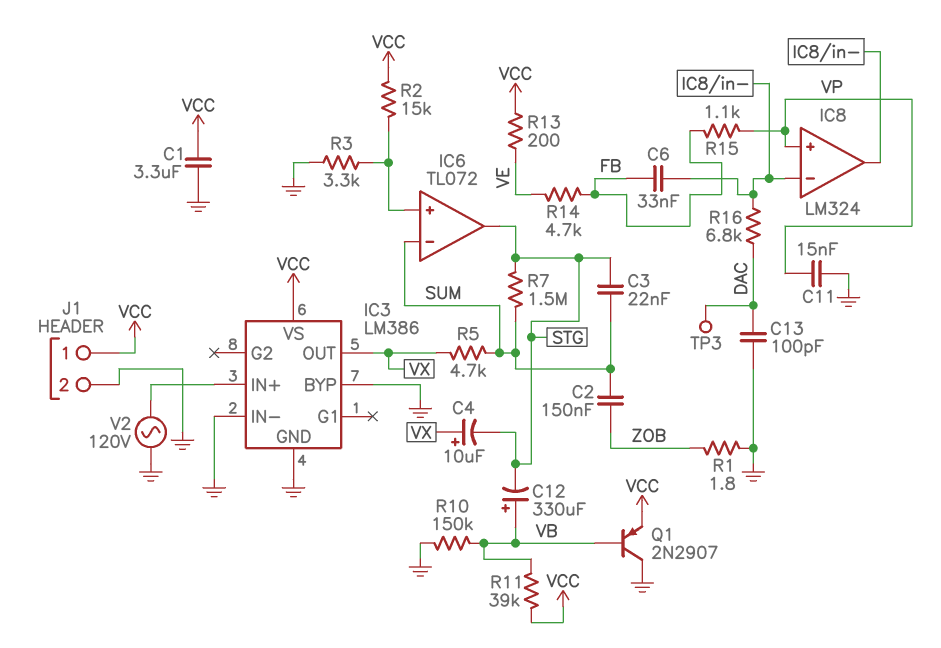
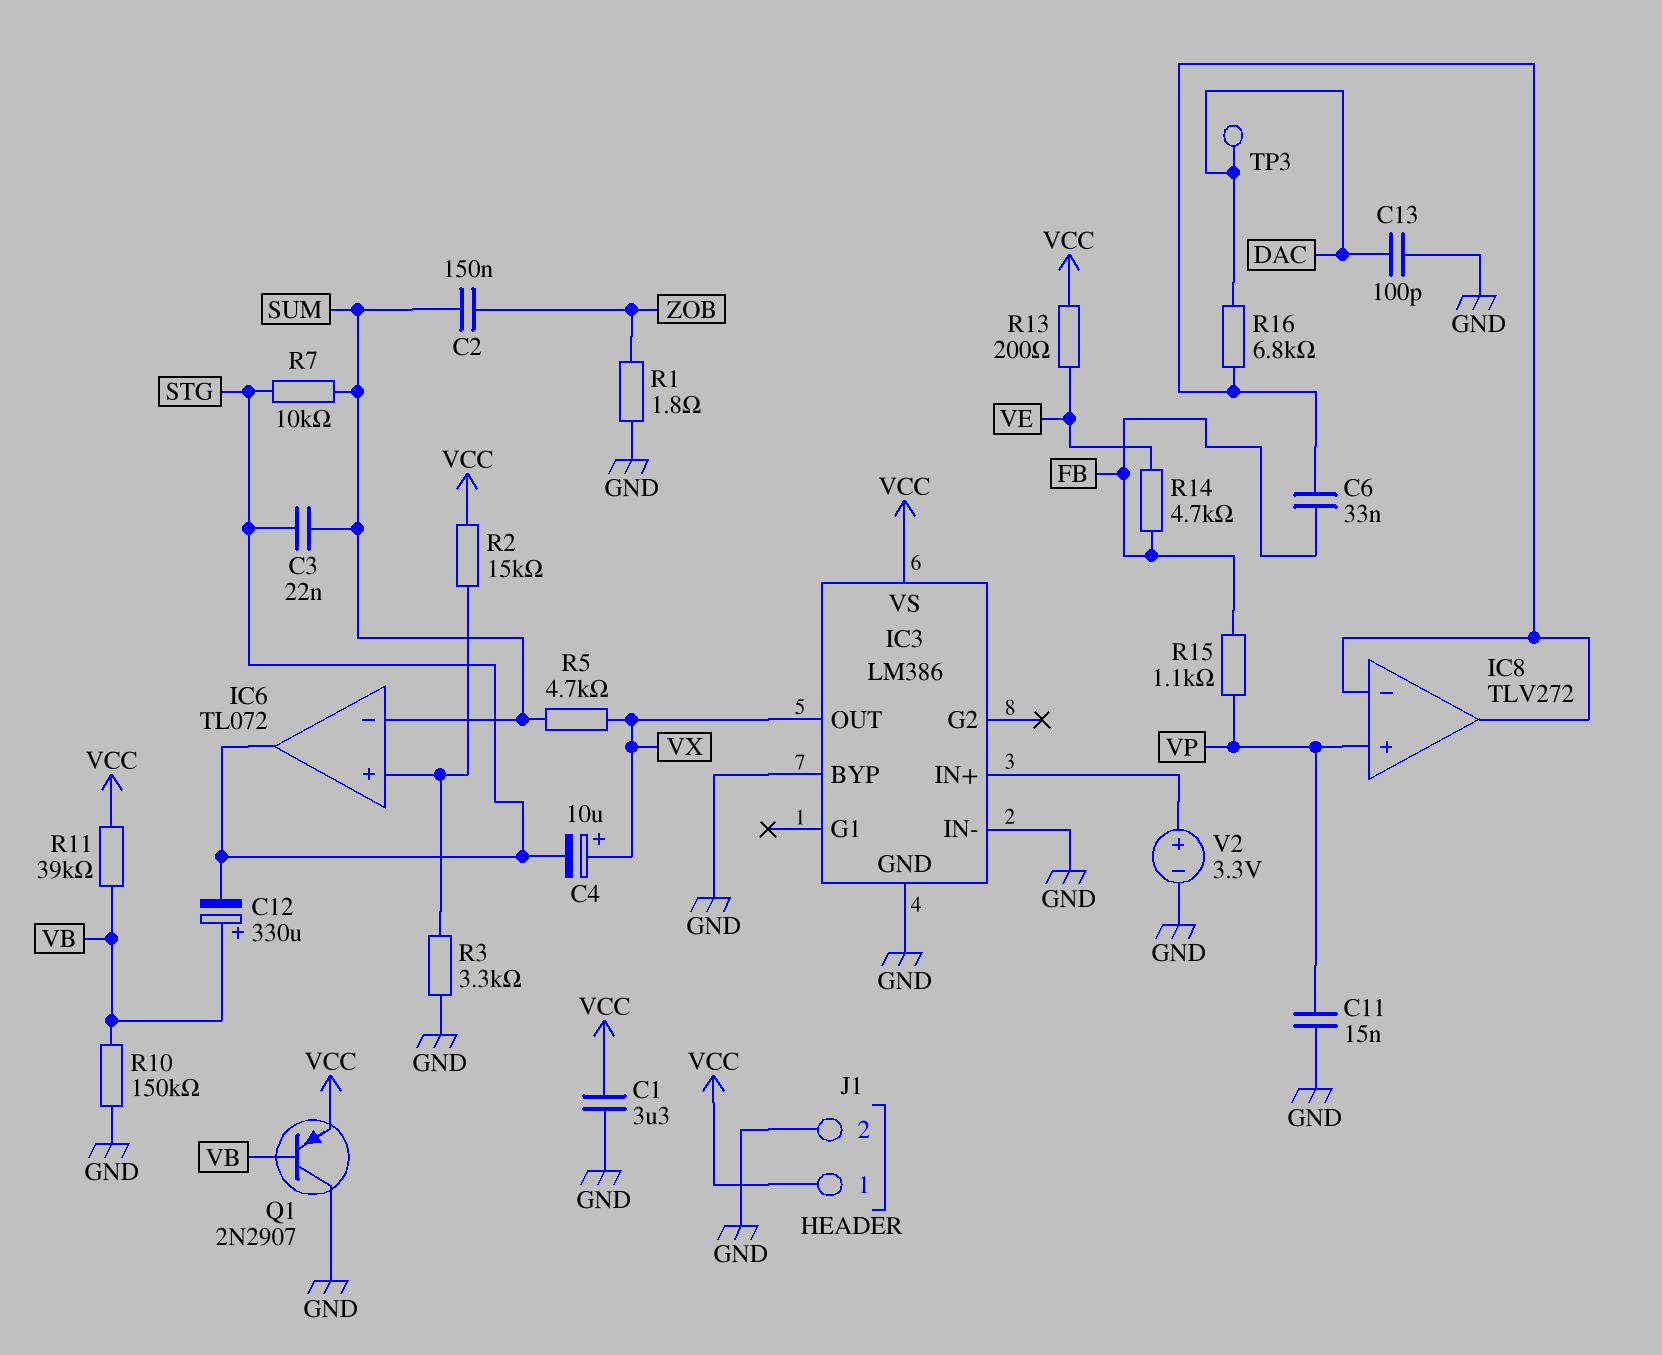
IC8: LM324 -> TLV272
R7: 1.5M (STG, SUM) -> 10k (STG, SUM)
V2: AC 120V (GND, IC3/IN+) -> 3.3V (plus IC3/IN+, minus GND)

